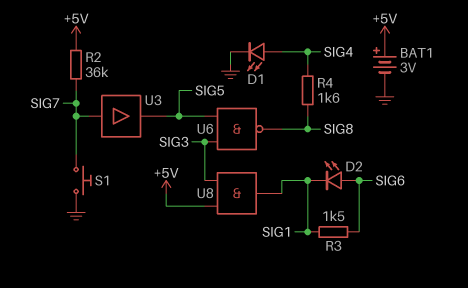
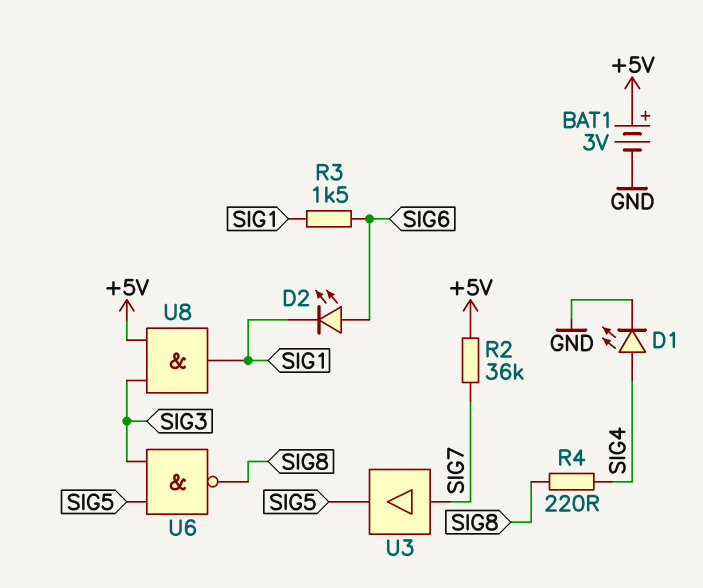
R4: 1.6k (SIG4, SIG8) -> 220 (SIG4, SIG8)
S1: button (GND, SIG7) -> none

